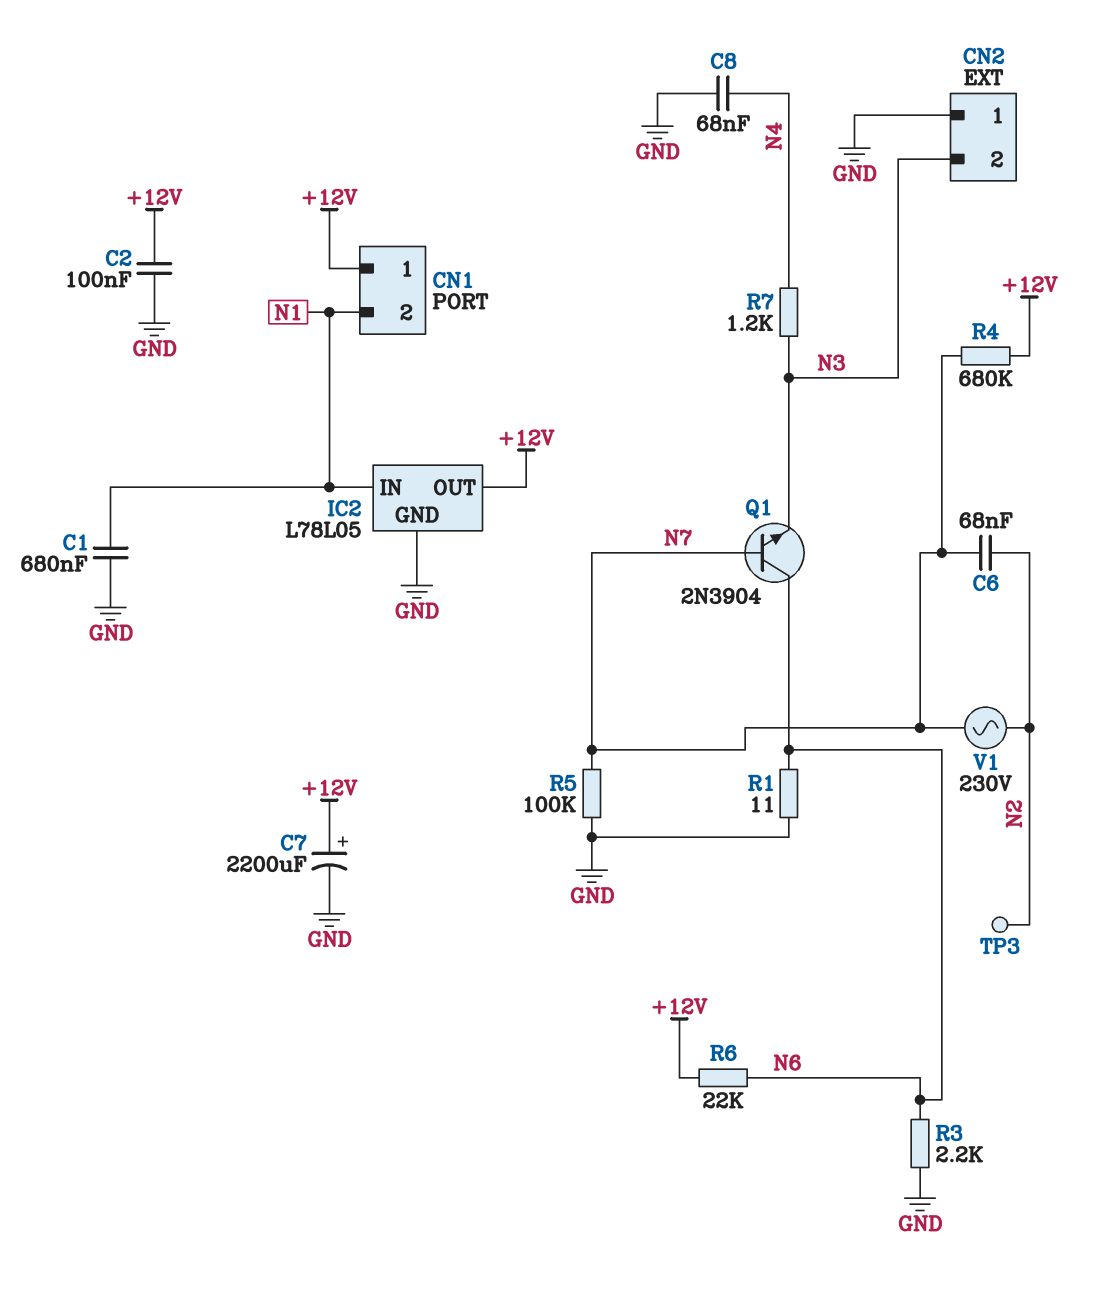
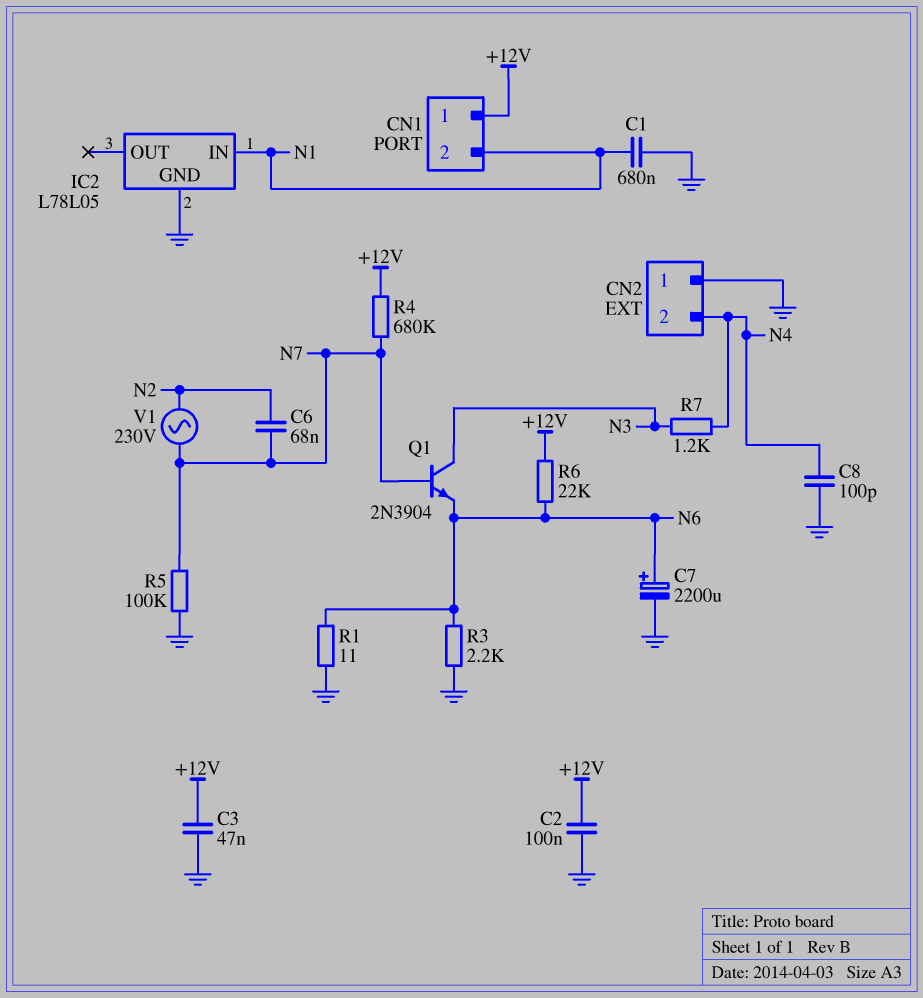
C3: none -> 47nF (+12V, GND)
C7: 2200uF (plus +12V, minus GND) -> 2200uF (plus N6, minus GND)
C8: 68nF (GND, N4) -> 100pF (GND, N4)
CN2 pin 2: N3 -> N4
IC2 pin OUT: +12V -> none
Q1: NPN 2N3904 (B N7, C N6, E N3) -> NPN 2N3904 (B N7, C N3, E N6)
TP3: test point (N2) -> none

